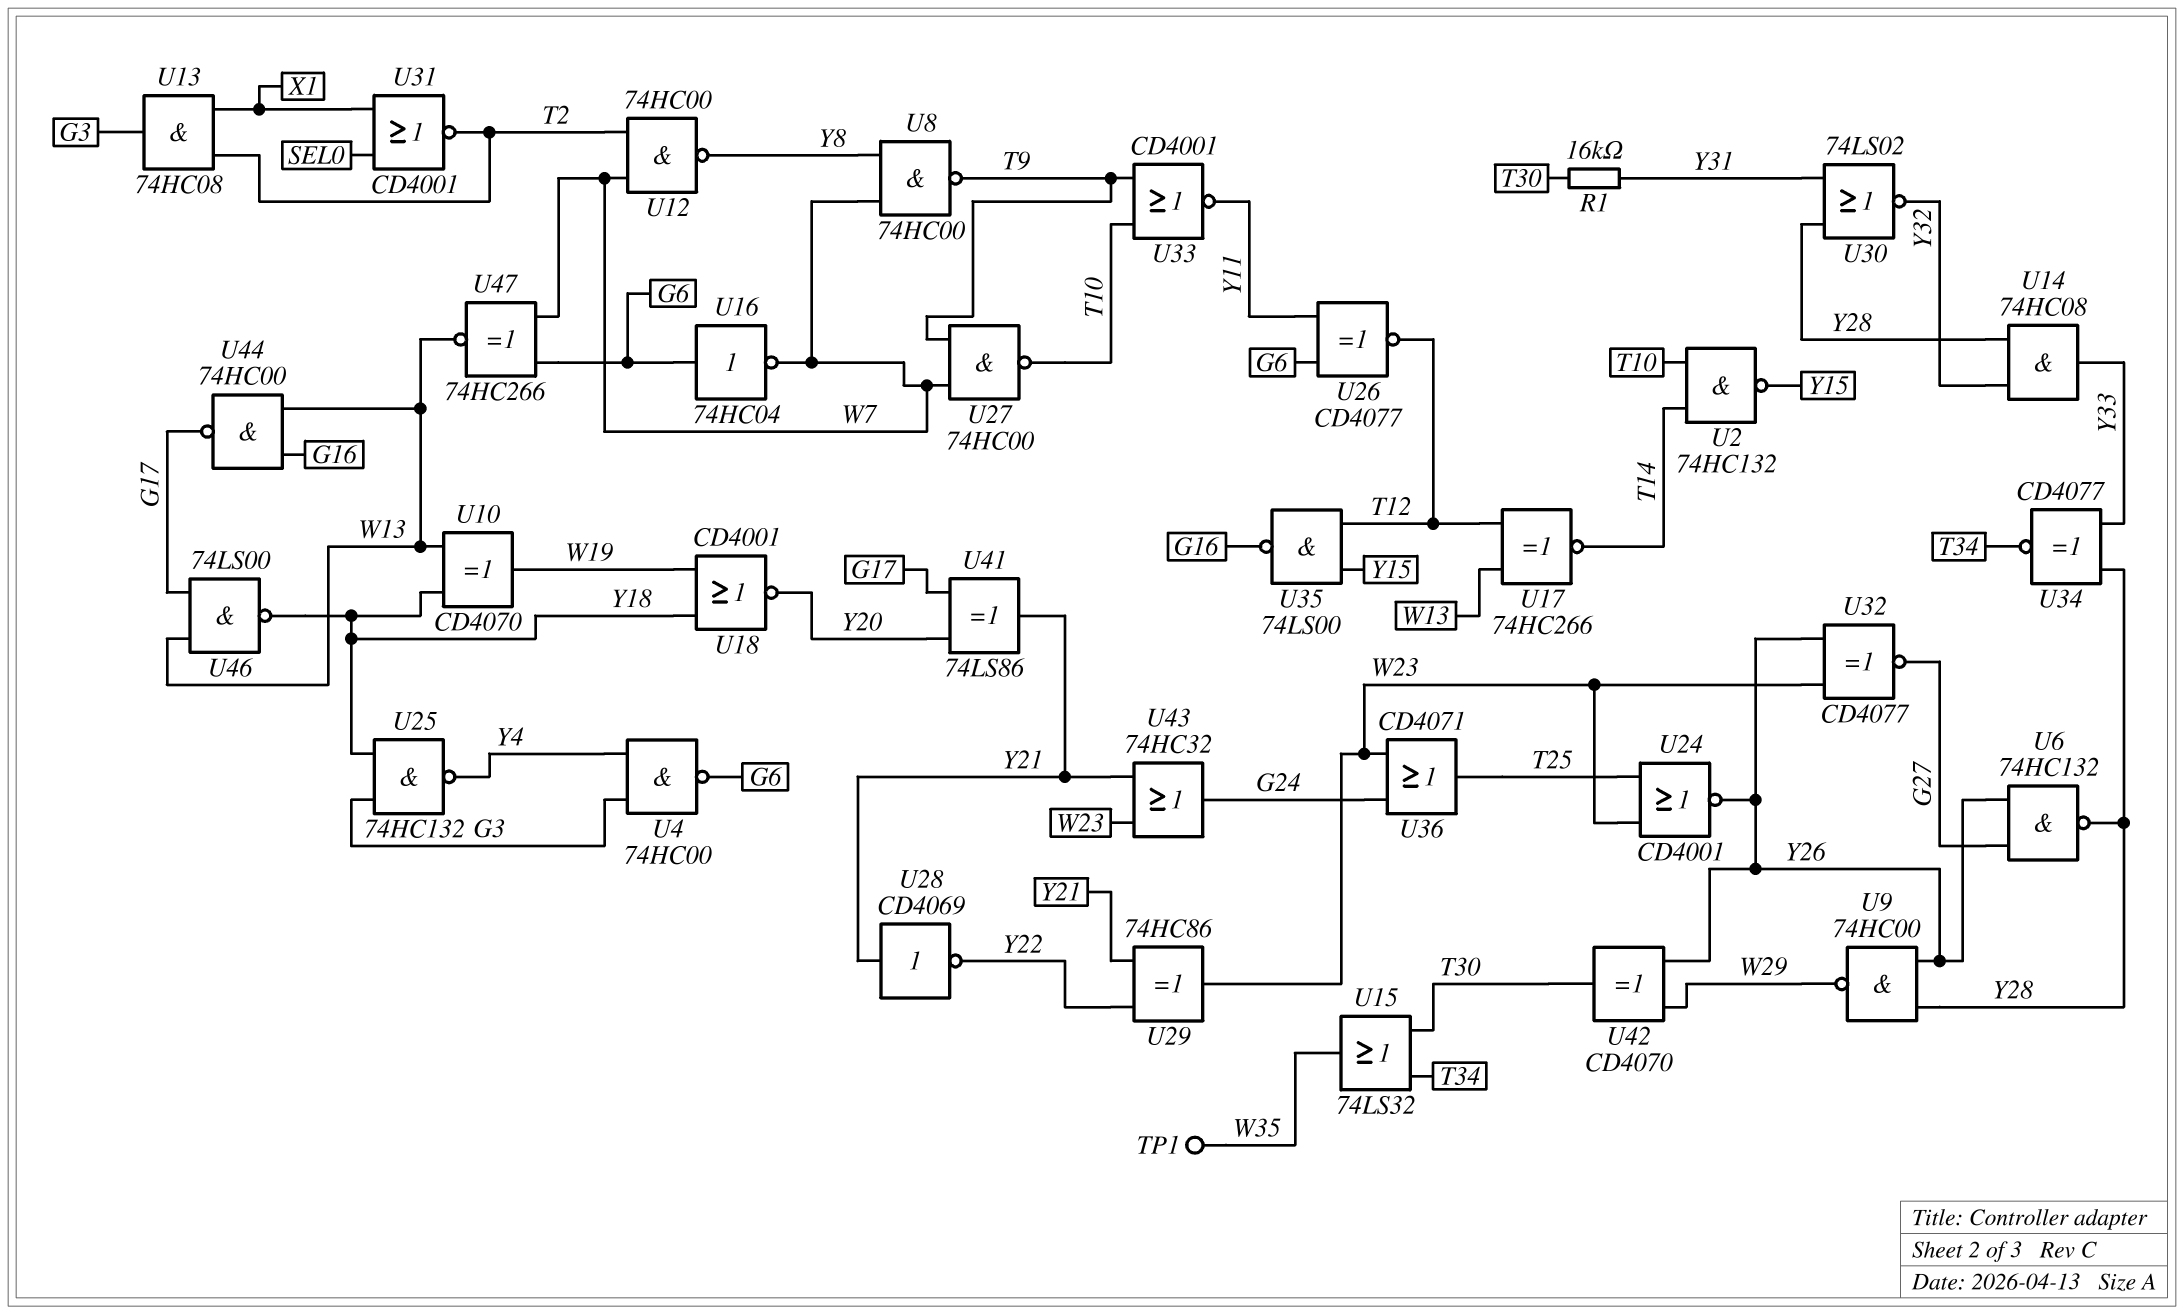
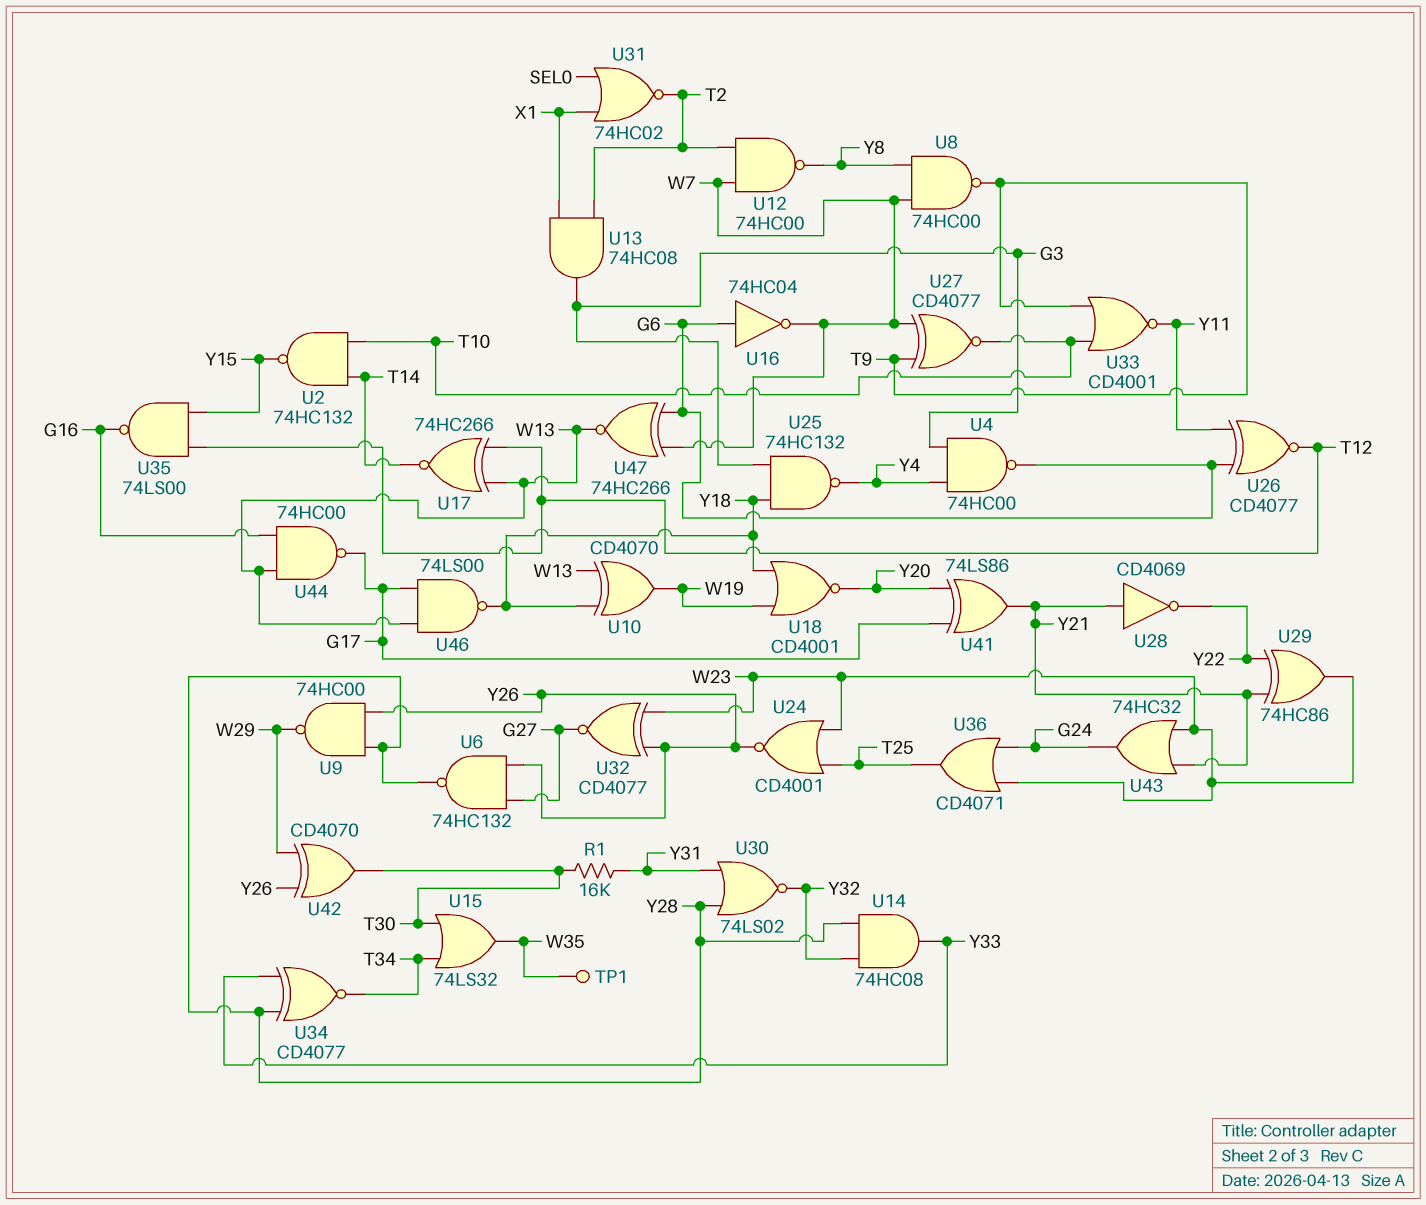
U27: NAND 74HC00 (in T9, in W7, out T10) -> XNOR CD4077 (in T9, in W7, out T10)
U31: NOR CD4001 (in SEL0, in X1, out T2) -> NOR 74HC02 (in SEL0, in X1, out T2)

